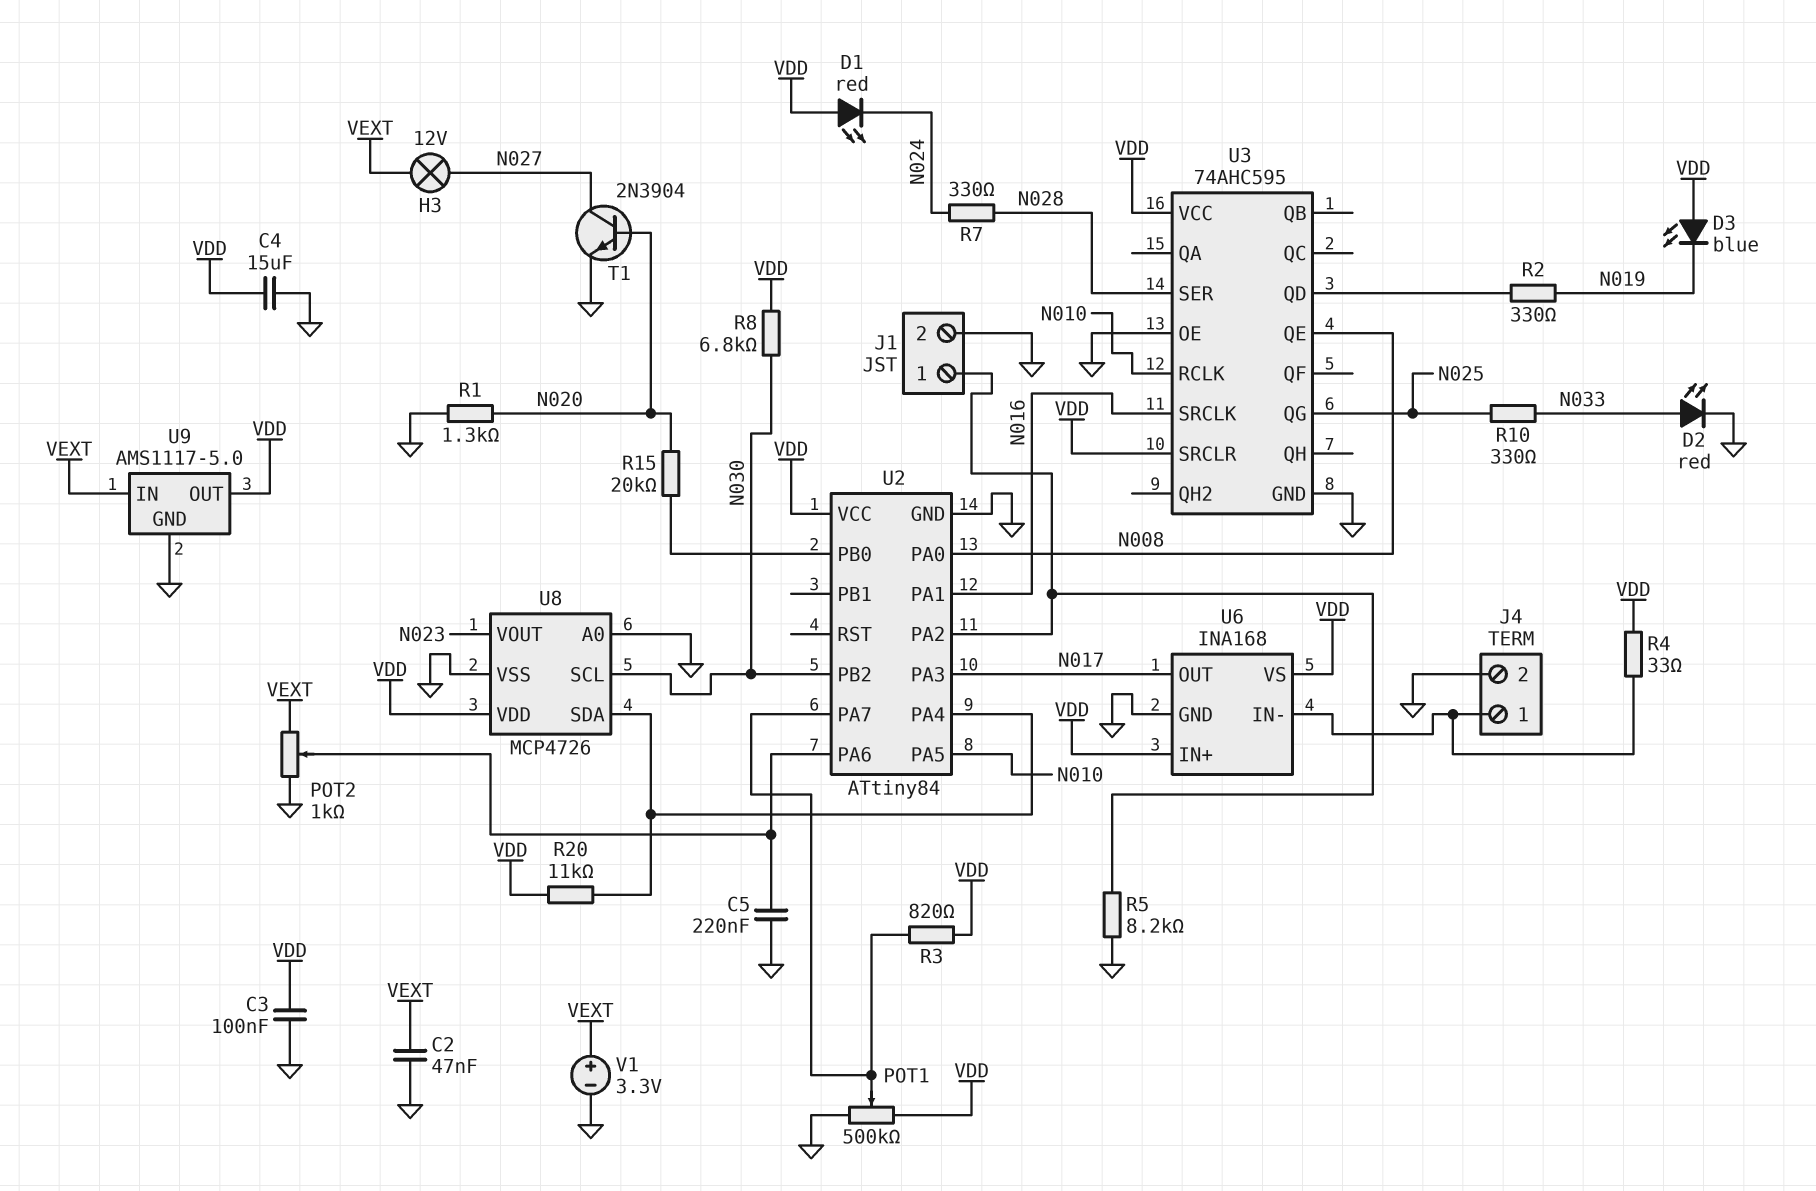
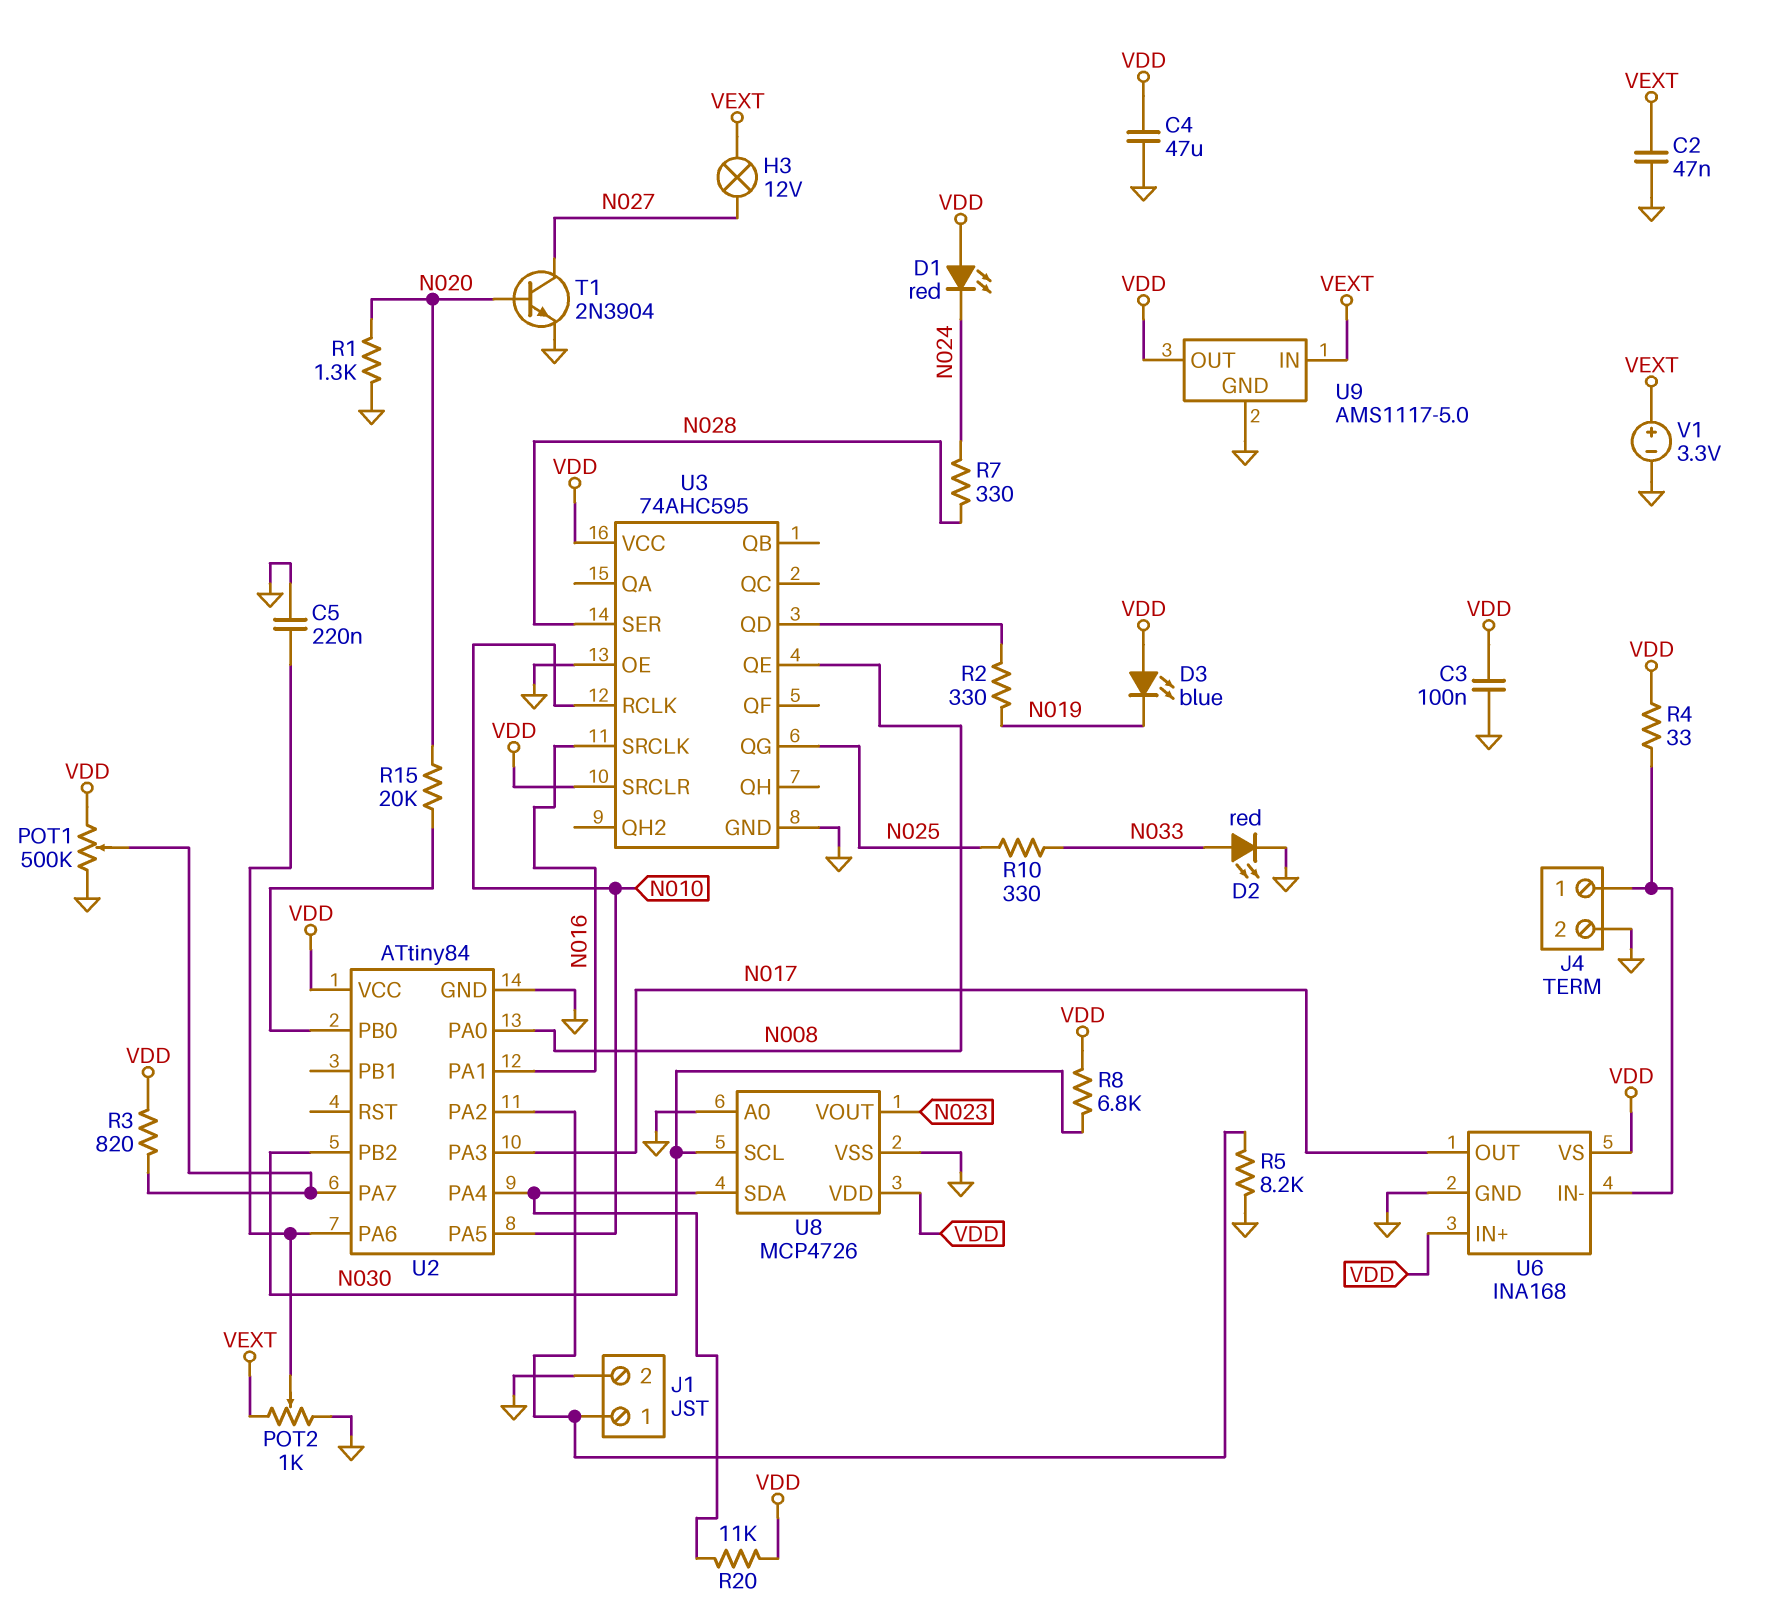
C4: 15uF (GND, VDD) -> 47uF (GND, VDD)

